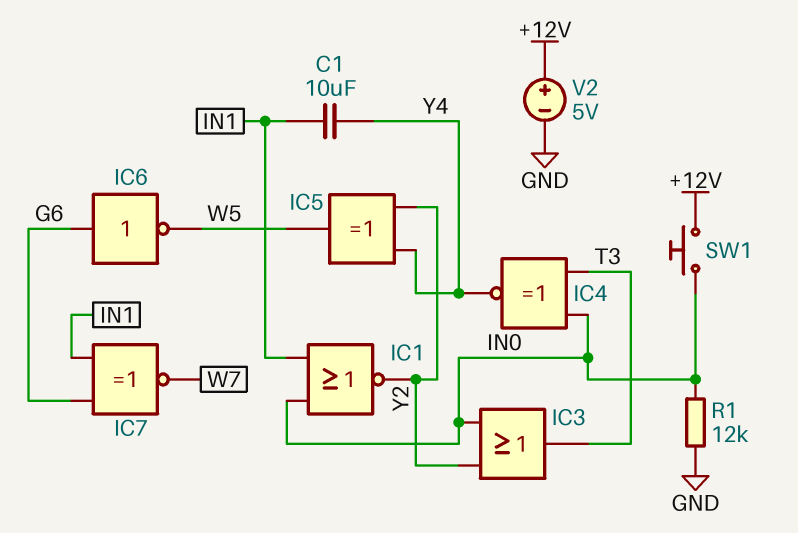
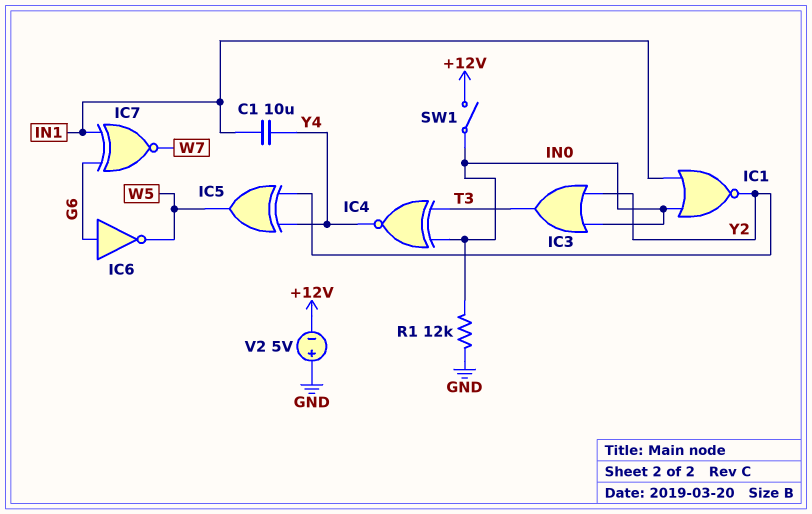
SW1: button (+12V, IN0) -> switch (+12V, IN0)
V2: 5V (plus +12V, minus GND) -> 5V (plus GND, minus +12V)

